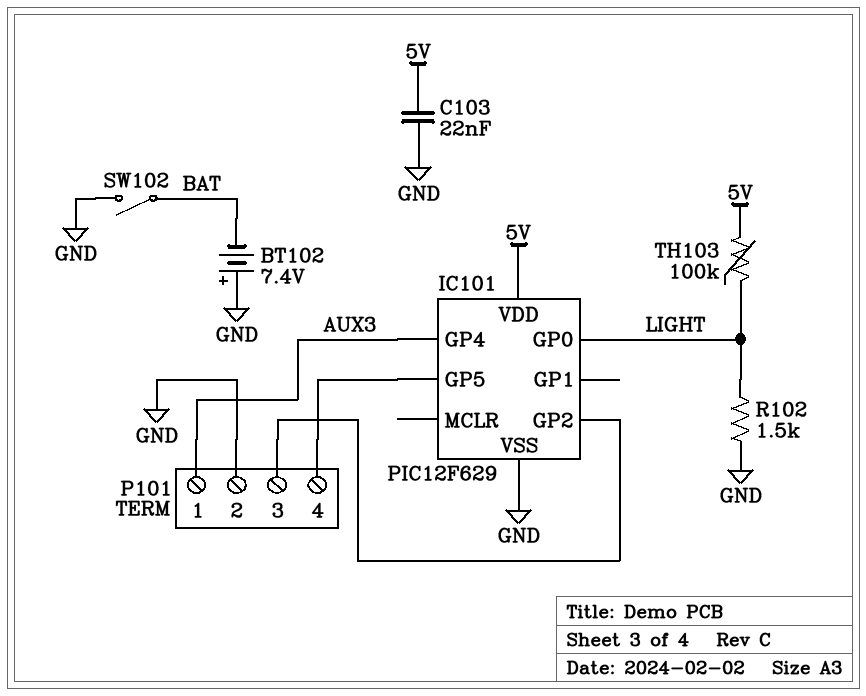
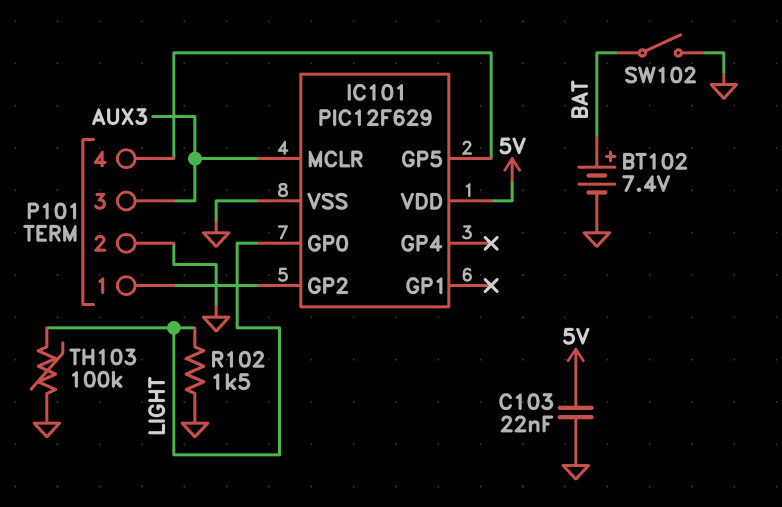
BT102: 7.4V (plus GND, minus BAT) -> 7.4V (plus BAT, minus GND)
IC101 pin GP4: AUX3 -> none
IC101 pin MCLR: none -> AUX3
P101 pin 1: AUX3 -> IC101/GP2
P101 pin 3: IC101/GP2 -> AUX3
TH103: 100k (5V, LIGHT) -> 100k (GND, LIGHT)

